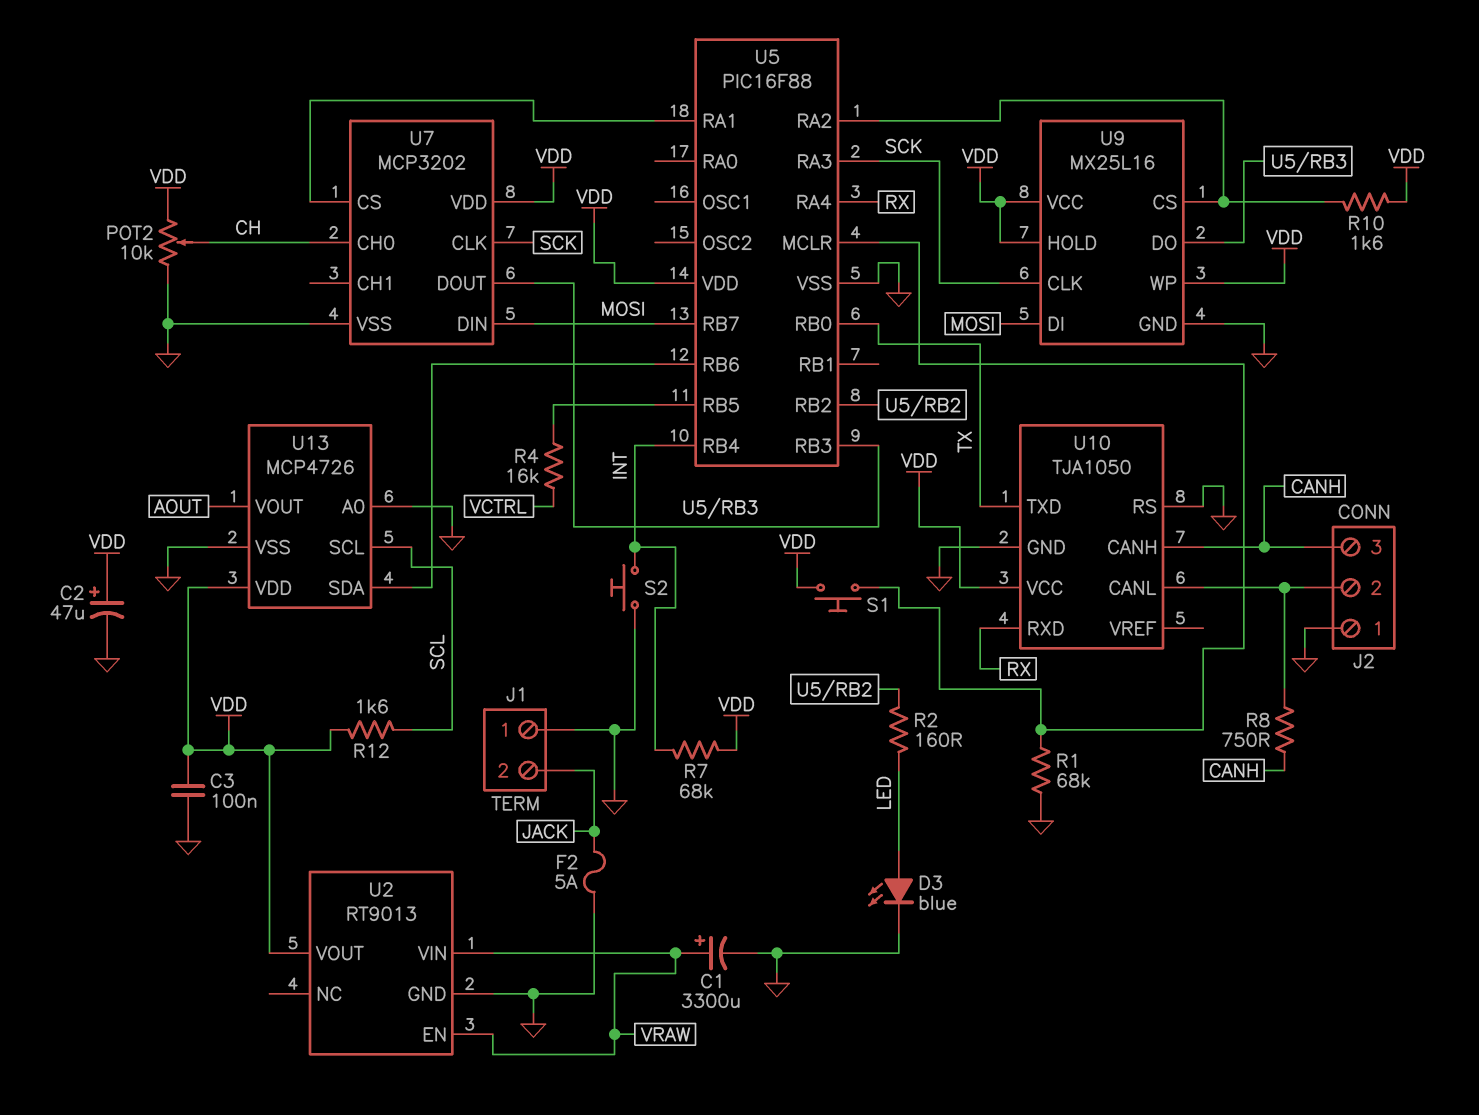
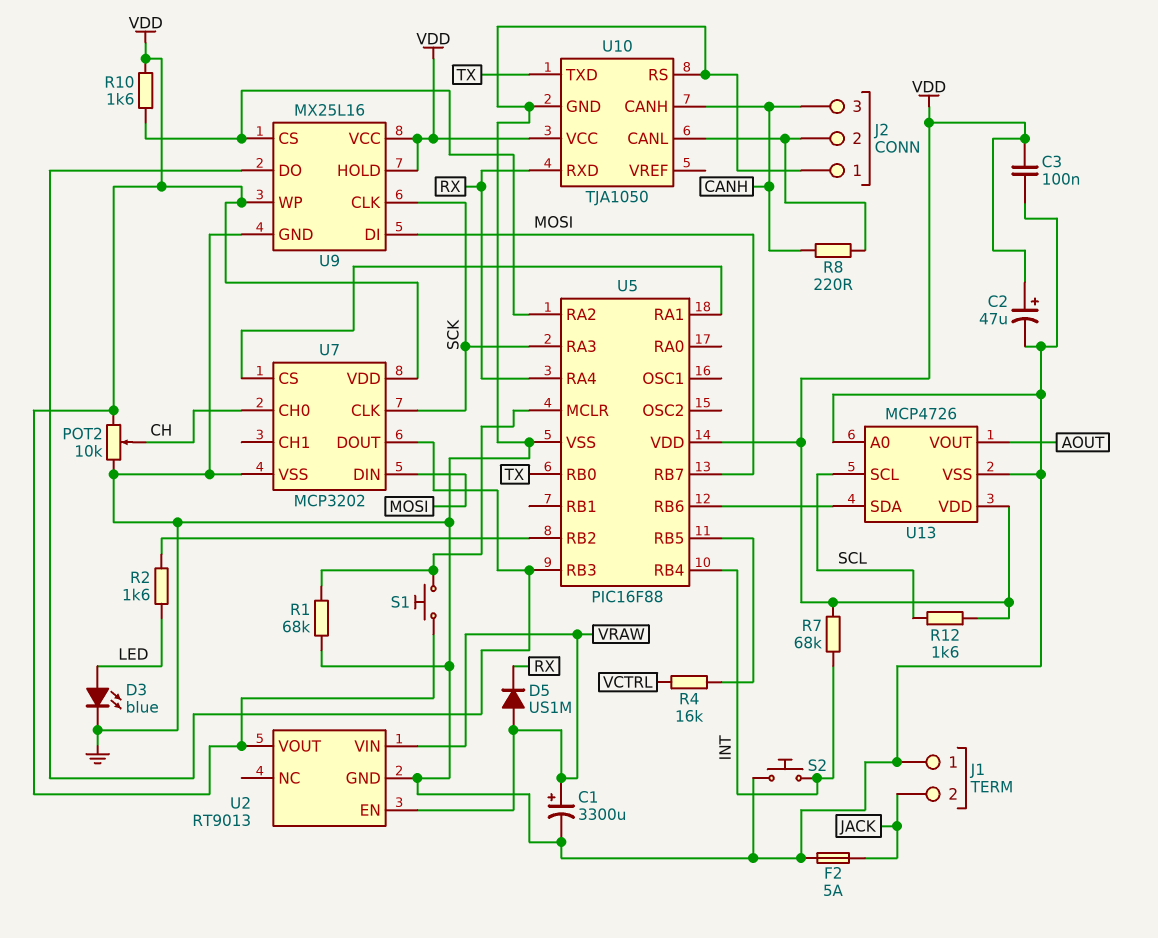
D5: none -> diode US1M (A VRAW, K RX)
R2: 160 (LED, U5/RB2) -> 1.6k (LED, U5/RB2)
R8: 750 (CANH, J2/2) -> 220 (CANH, J2/2)

